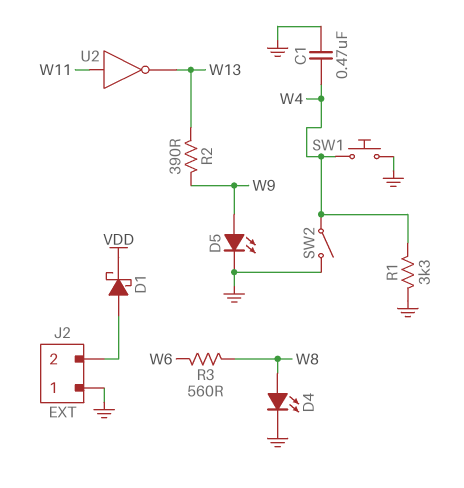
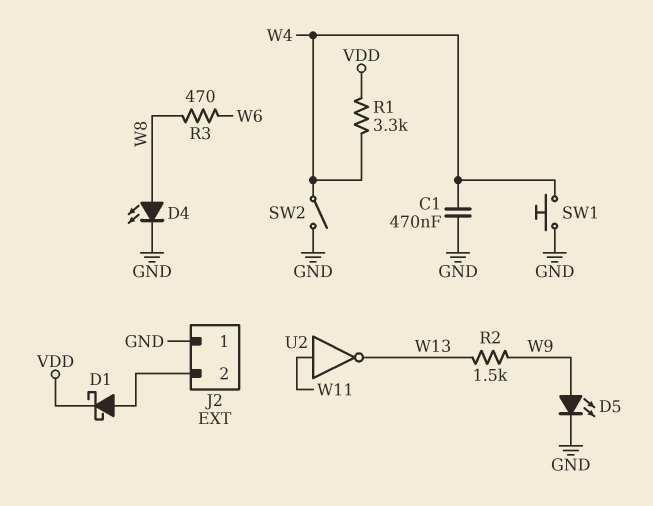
R1: 3.3k (GND, W4) -> 3.3k (VDD, W4)
R2: 390 (W9, W13) -> 1.5k (W9, W13)
R3: 560 (W6, W8) -> 470 (W6, W8)

